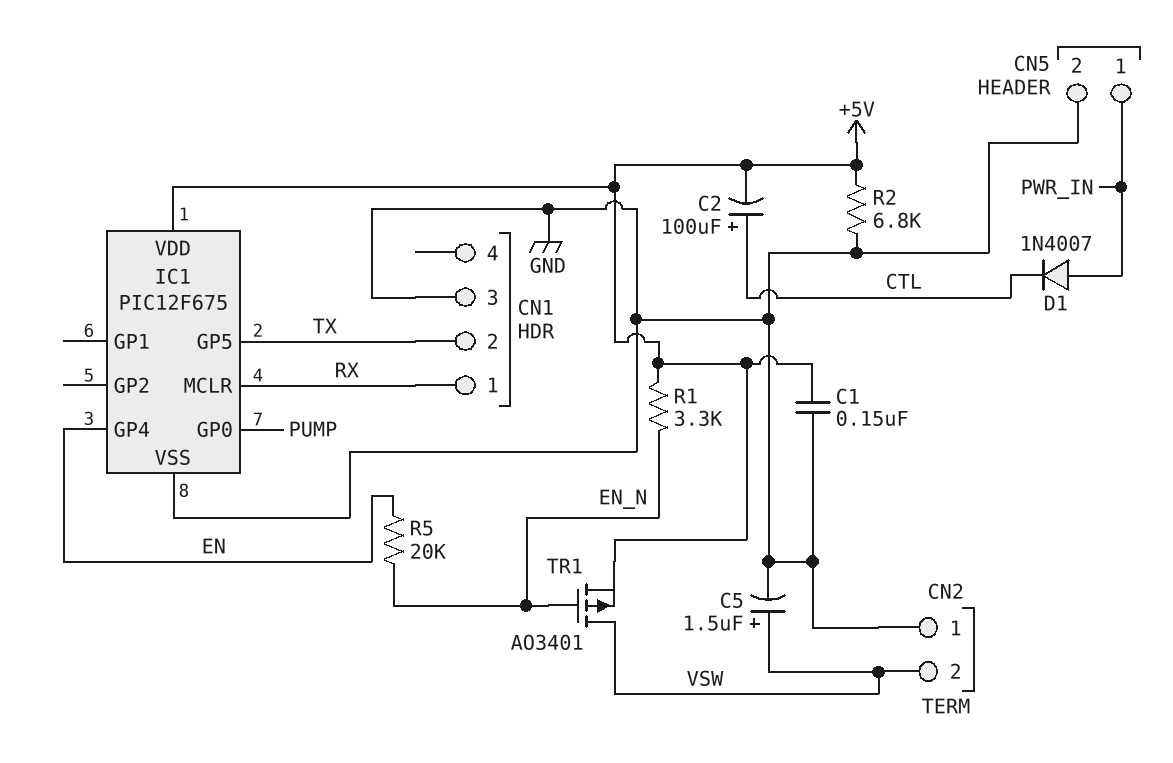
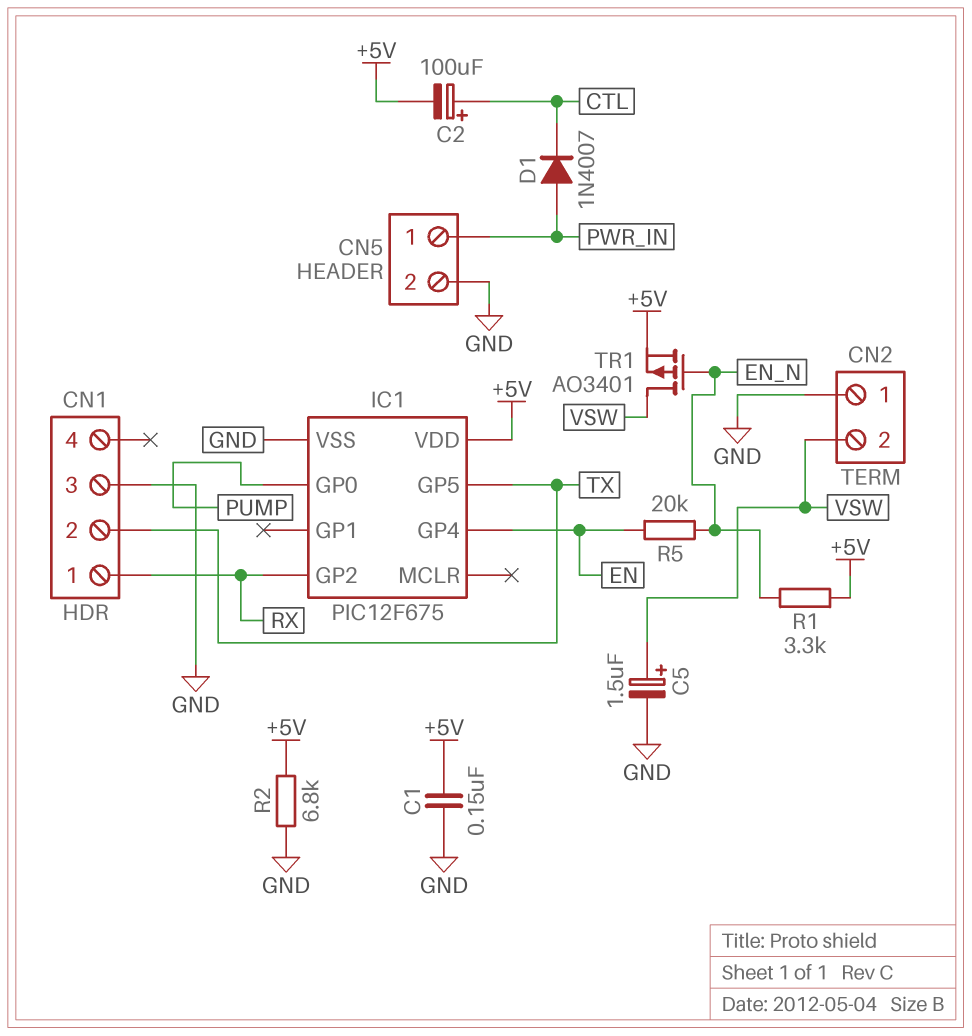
IC1 pin GP2: none -> RX
IC1 pin MCLR: RX -> none

